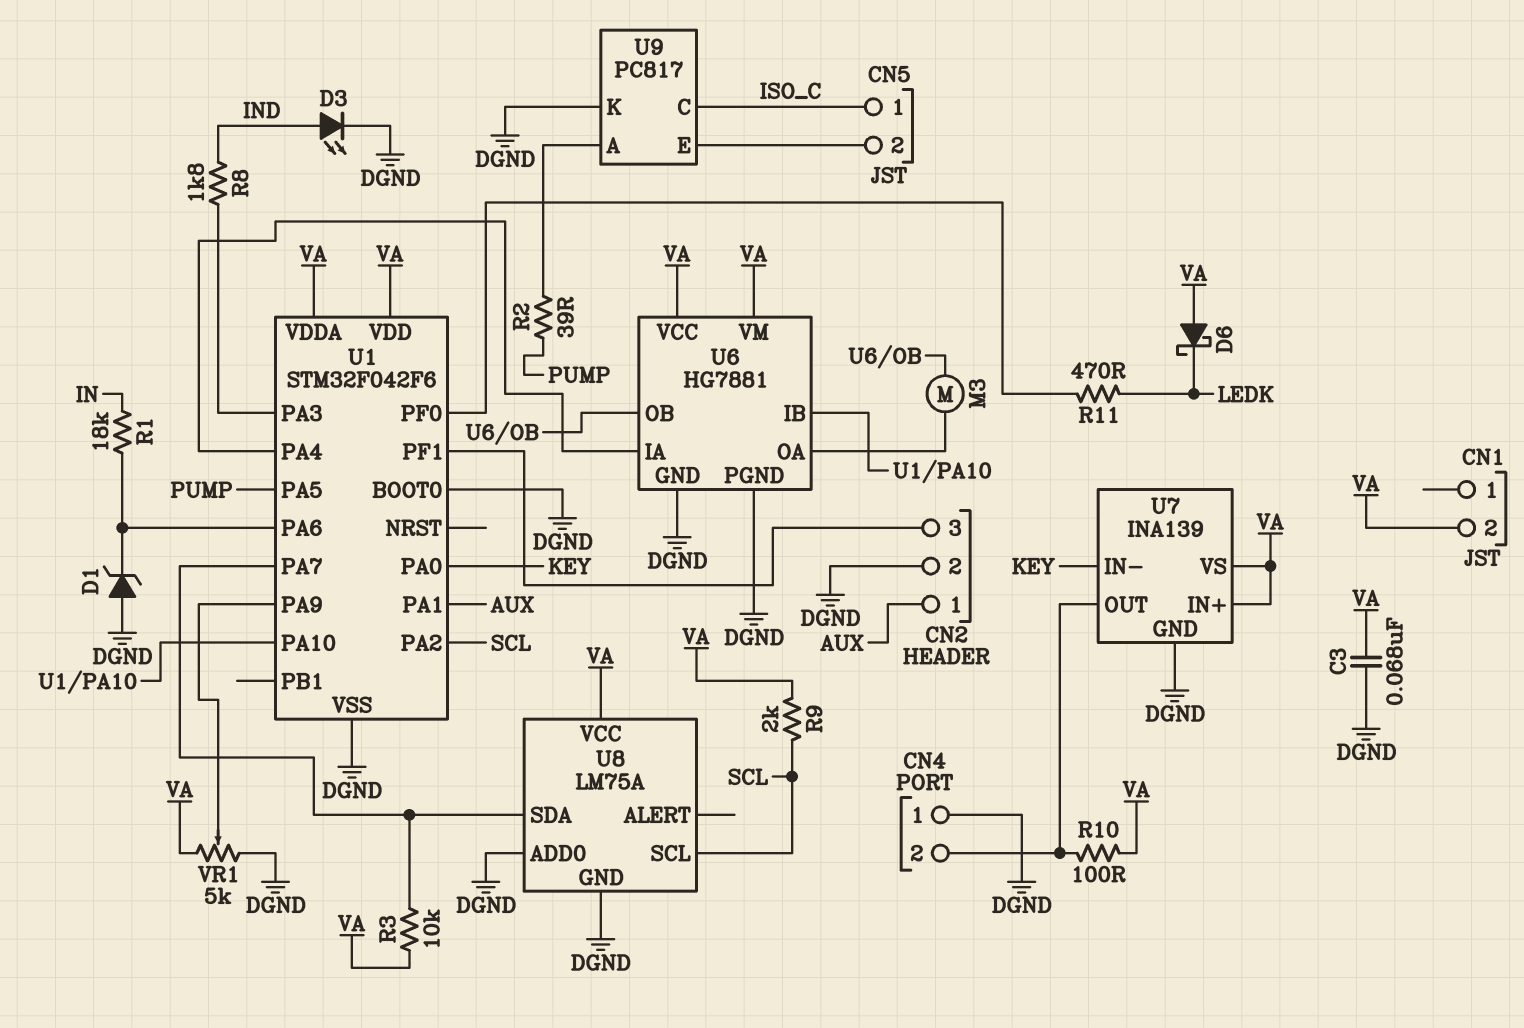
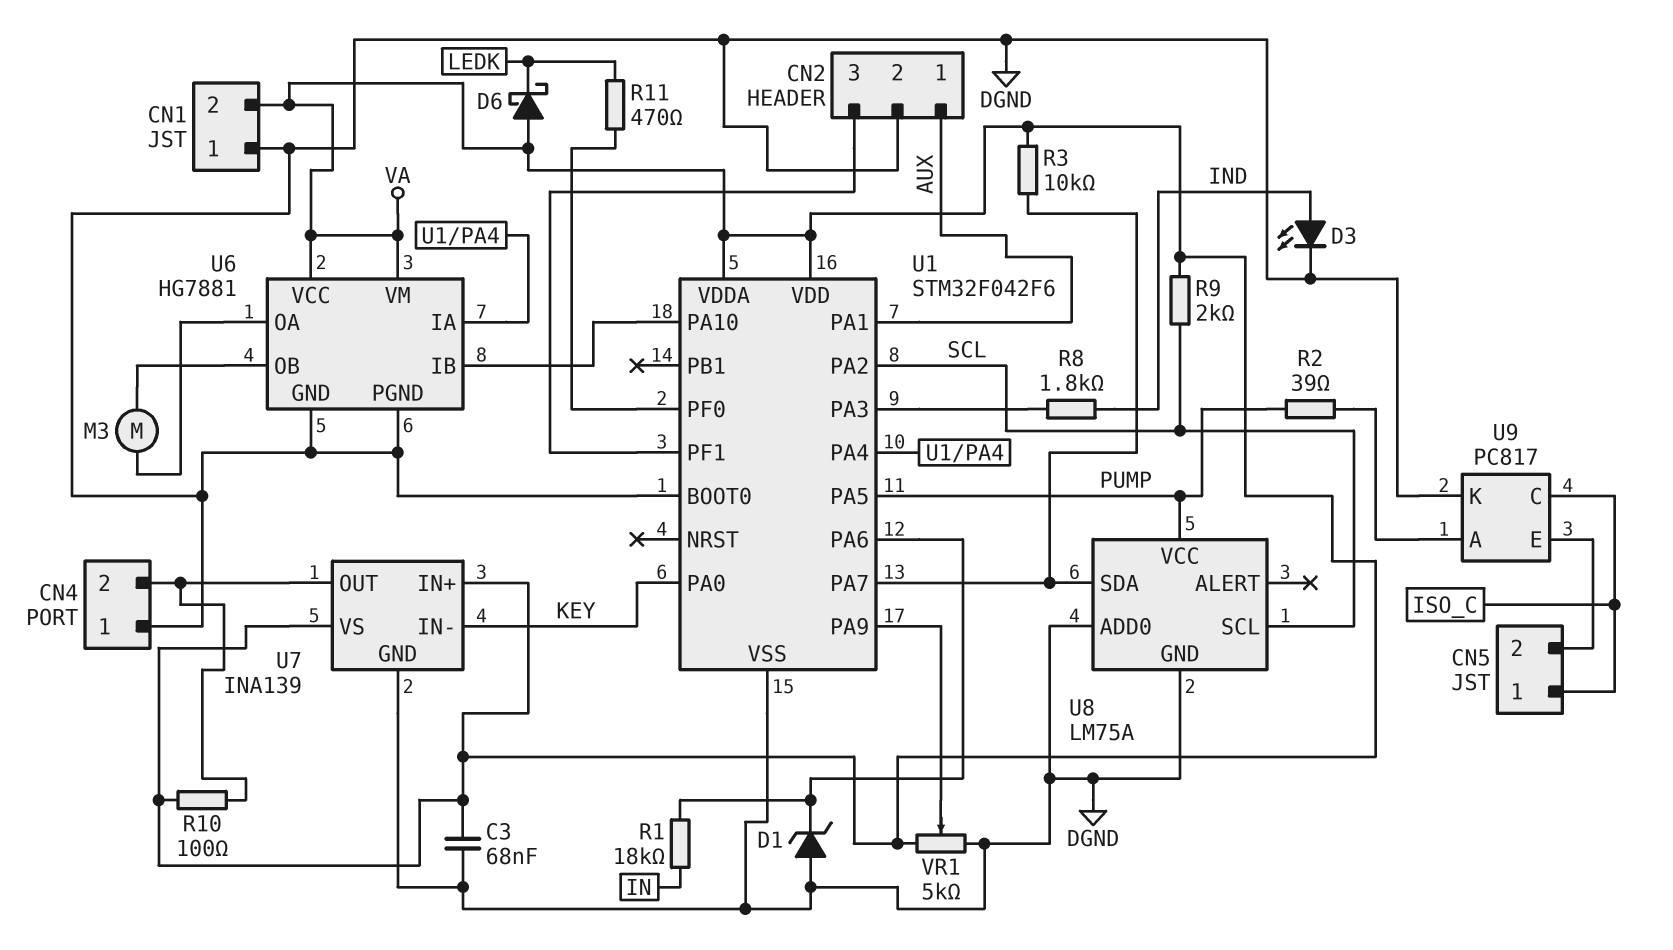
CN1 pin 1: none -> DGND
U8 pin VCC: VA -> PUMP

